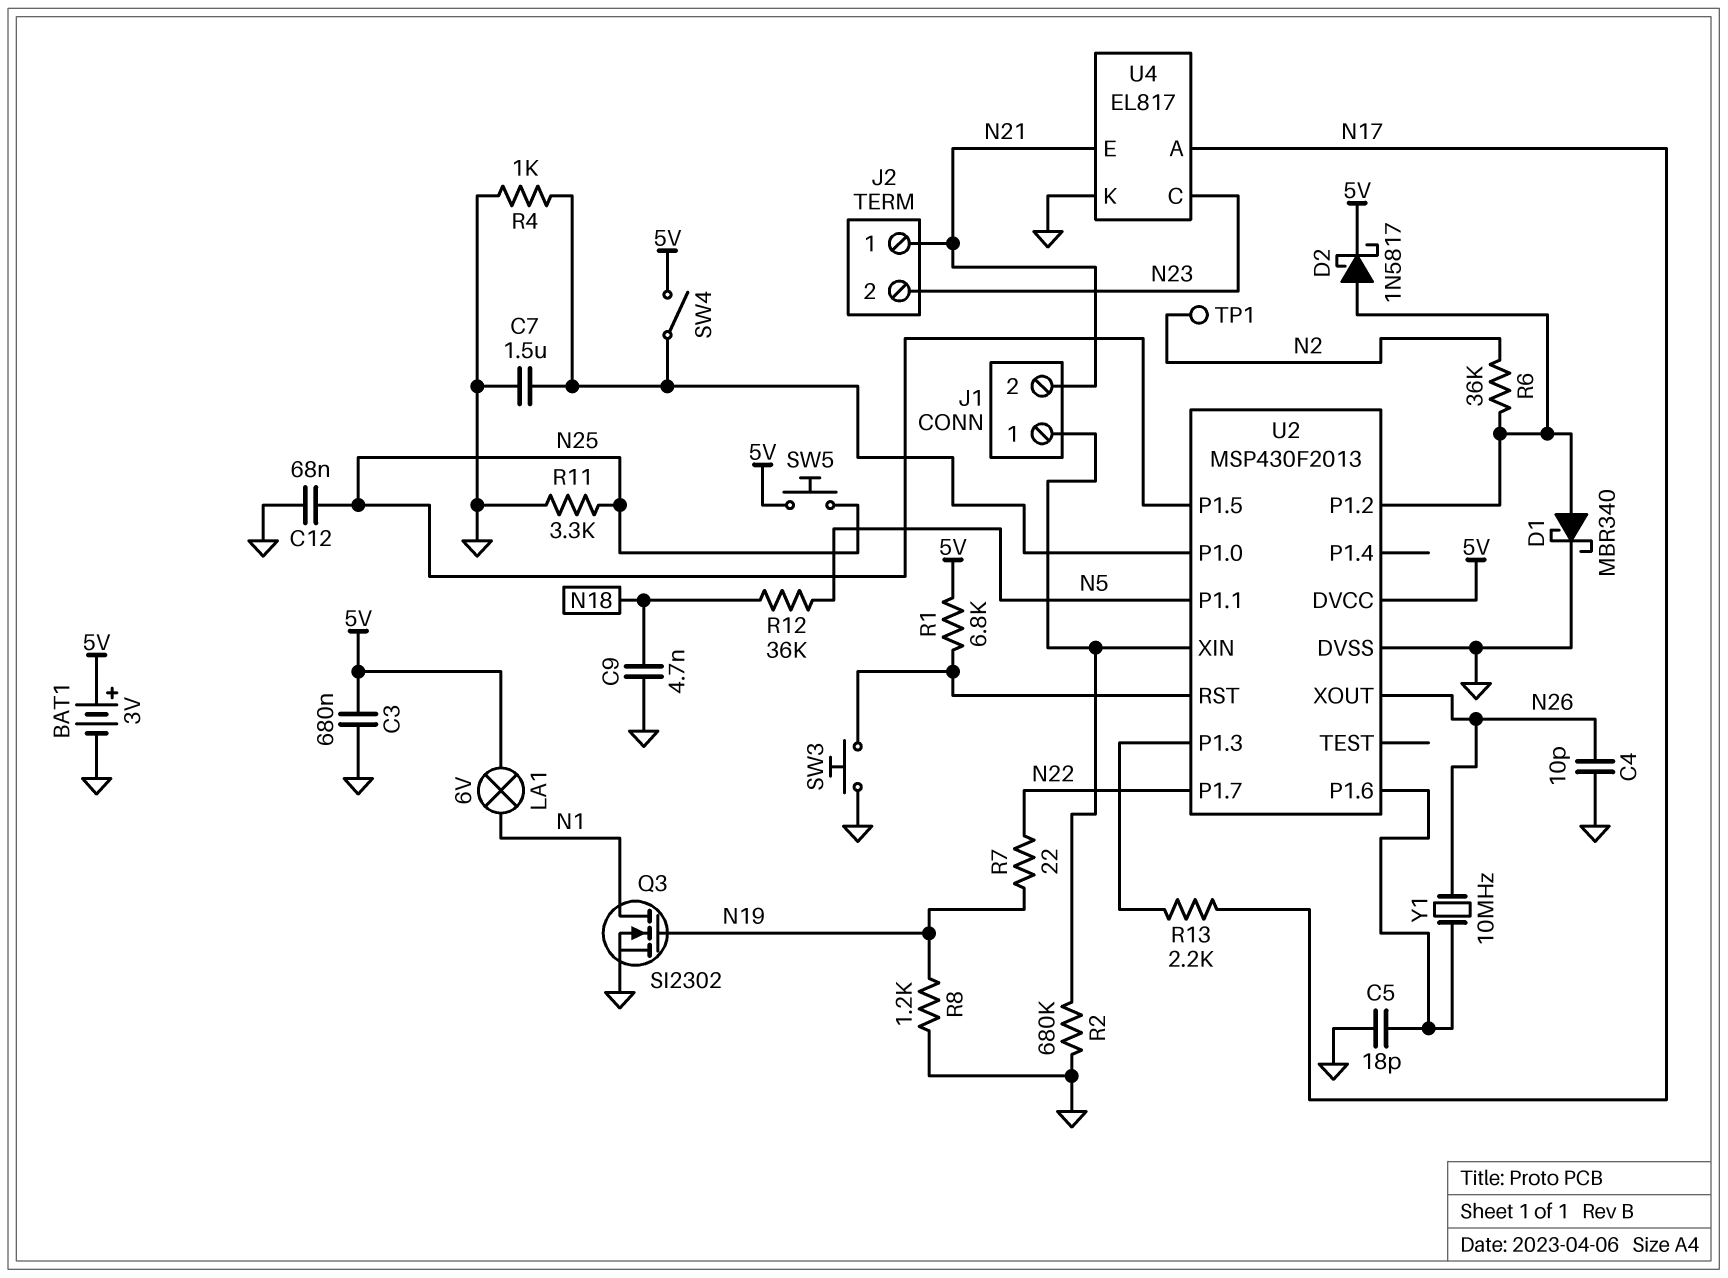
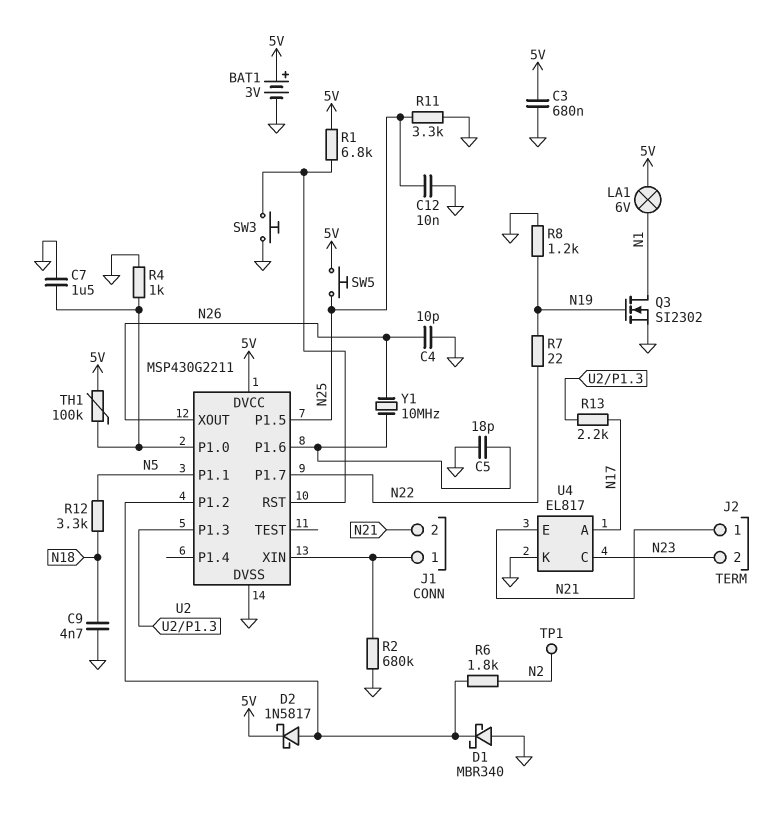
C12: 68nF (GND, N25) -> 10nF (GND, N25)
D1: schottky MBR340 (A U2/P1.2, K GND) -> schottky MBR340 (A GND, K U2/P1.2)
R6: 36k (N2, U2/P1.2) -> 1.8k (N2, U2/P1.2)
R12: 36k (N5, N18) -> 3.3k (N5, N18)
SW4: switch (5V, U2/P1.0) -> none
TH1: none -> 100k (5V, U2/P1.0)
U2: MSP430F2013 -> MSP430G2211

